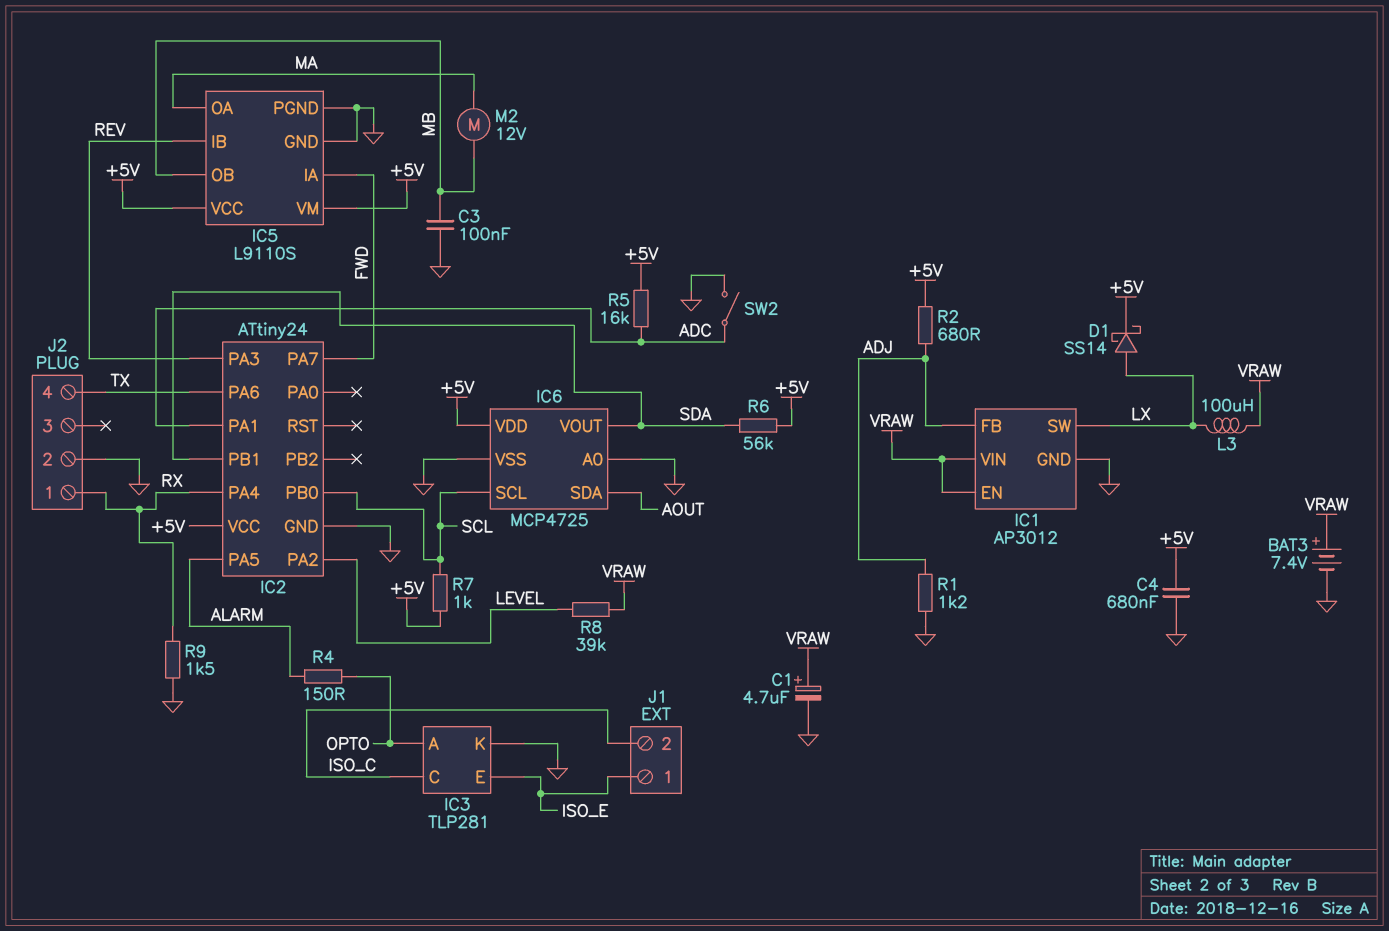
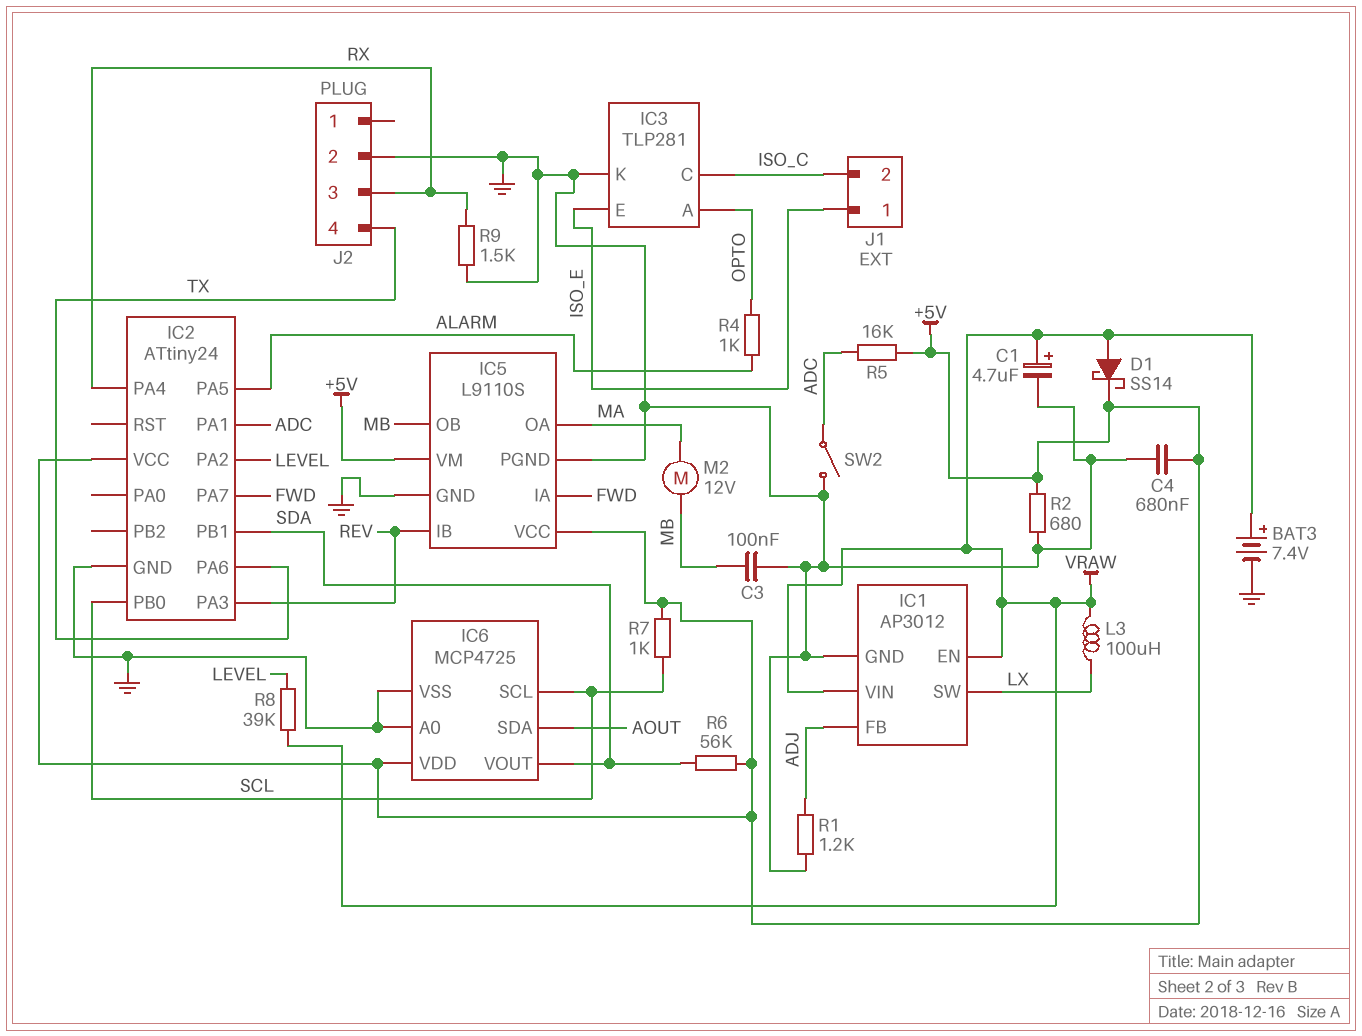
D1: schottky SS14 (A LX, K +5V) -> schottky SS14 (A VRAW, K +5V)
J2 pin 1: RX -> none
J2 pin 3: none -> RX
R2: 680 (+5V, ADJ) -> 680 (+5V, GND)
R4: 150 (ALARM, OPTO) -> 1k (ALARM, OPTO)

